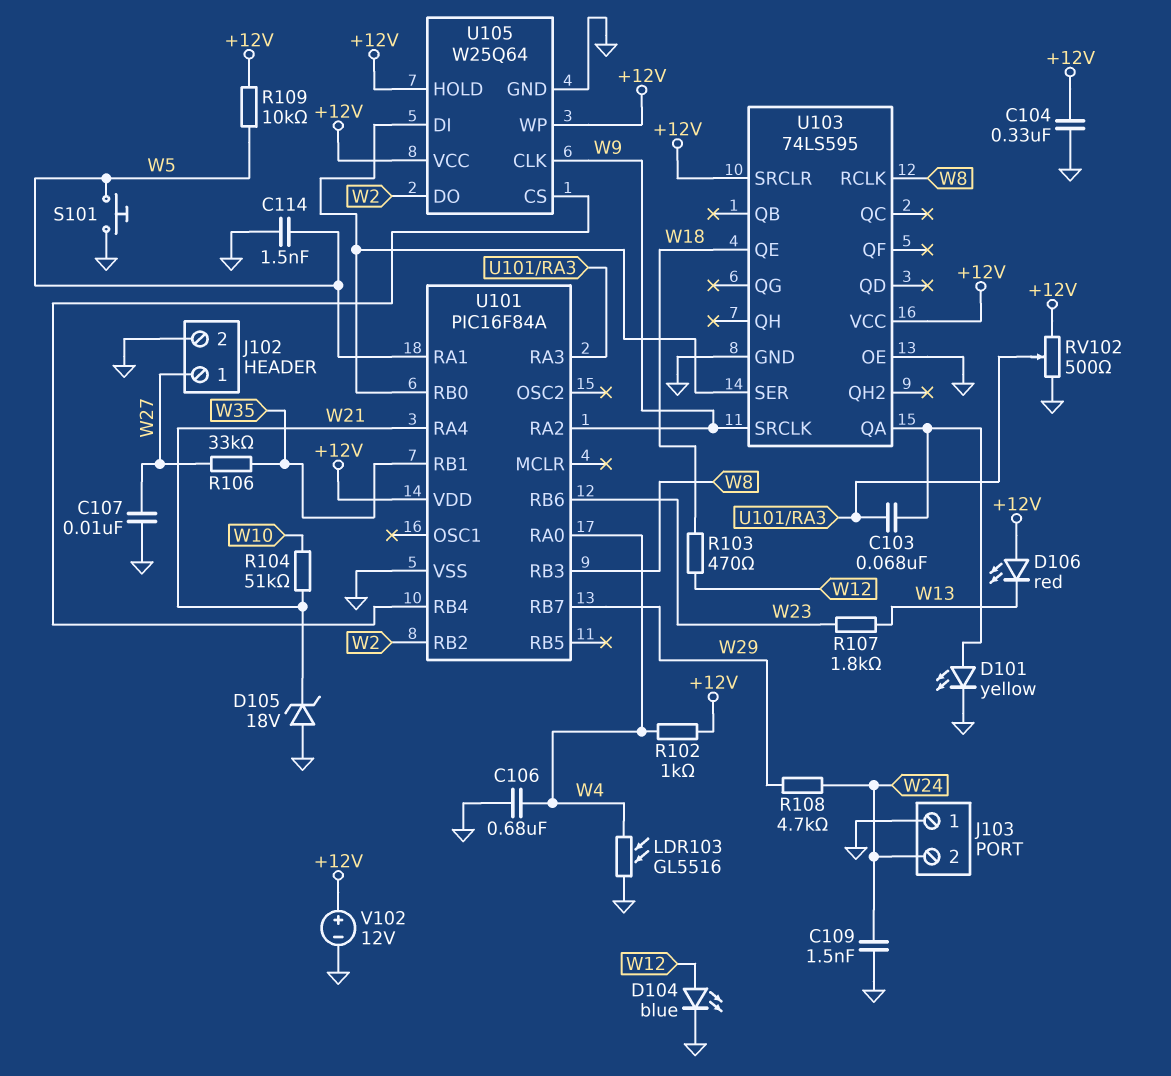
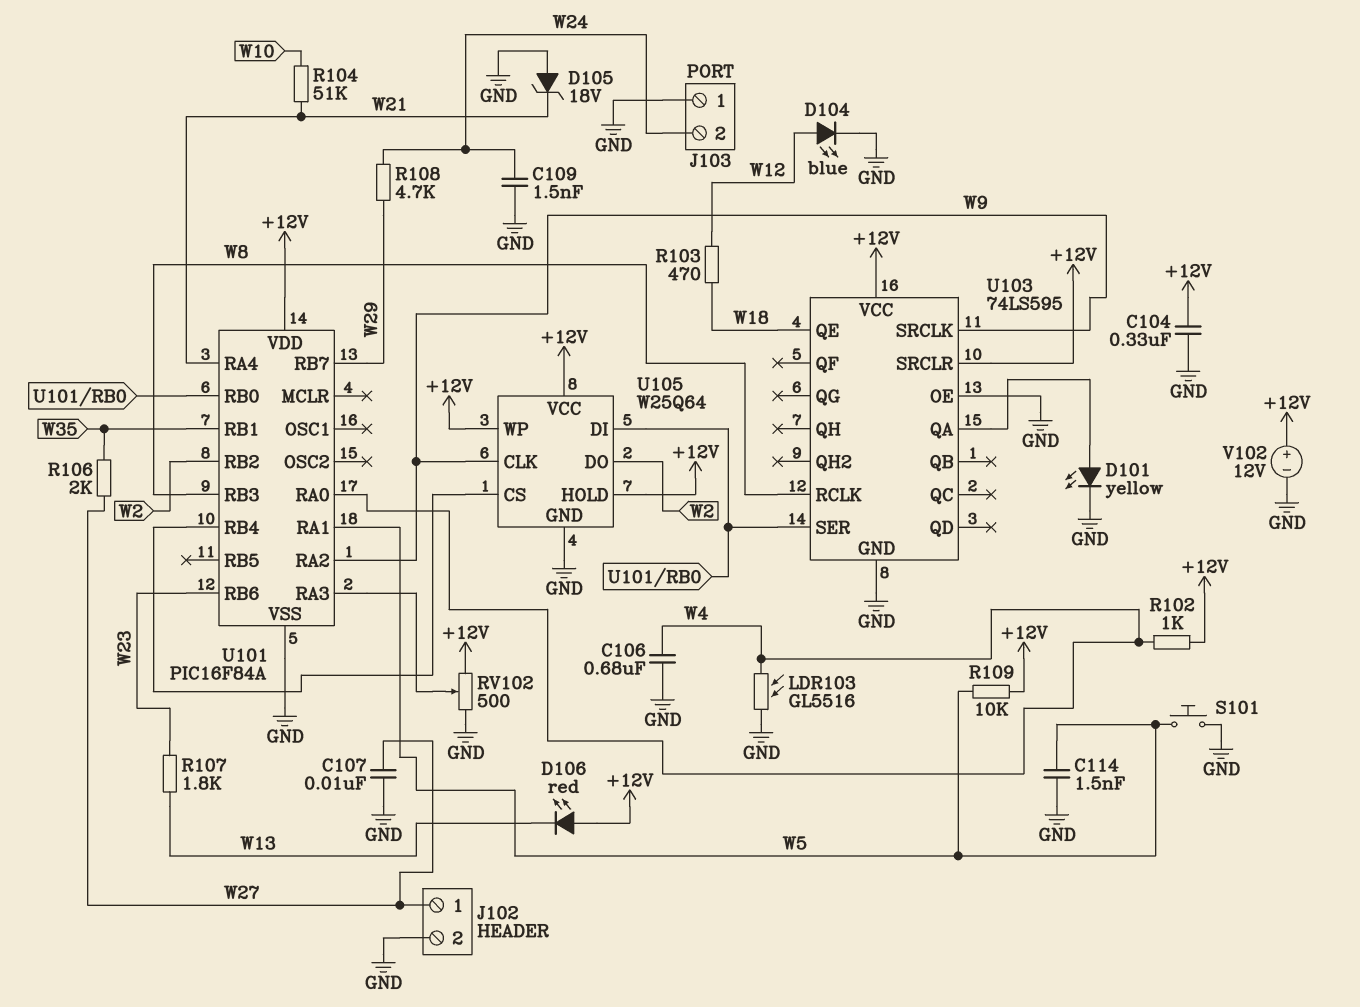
C103: 68nF (U101/RA3, U103/QA) -> none
R106: 33k (W27, W35) -> 2k (W27, W35)

